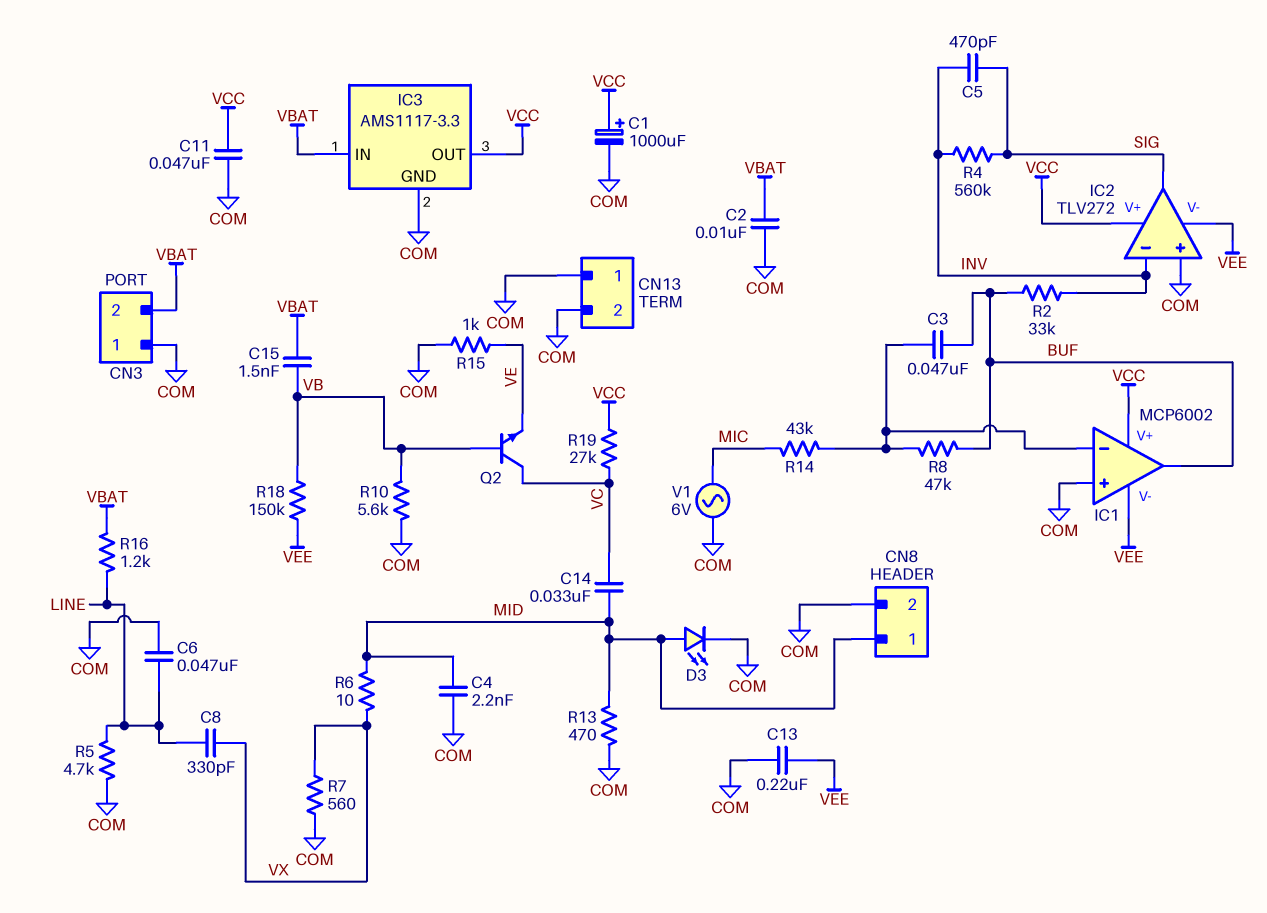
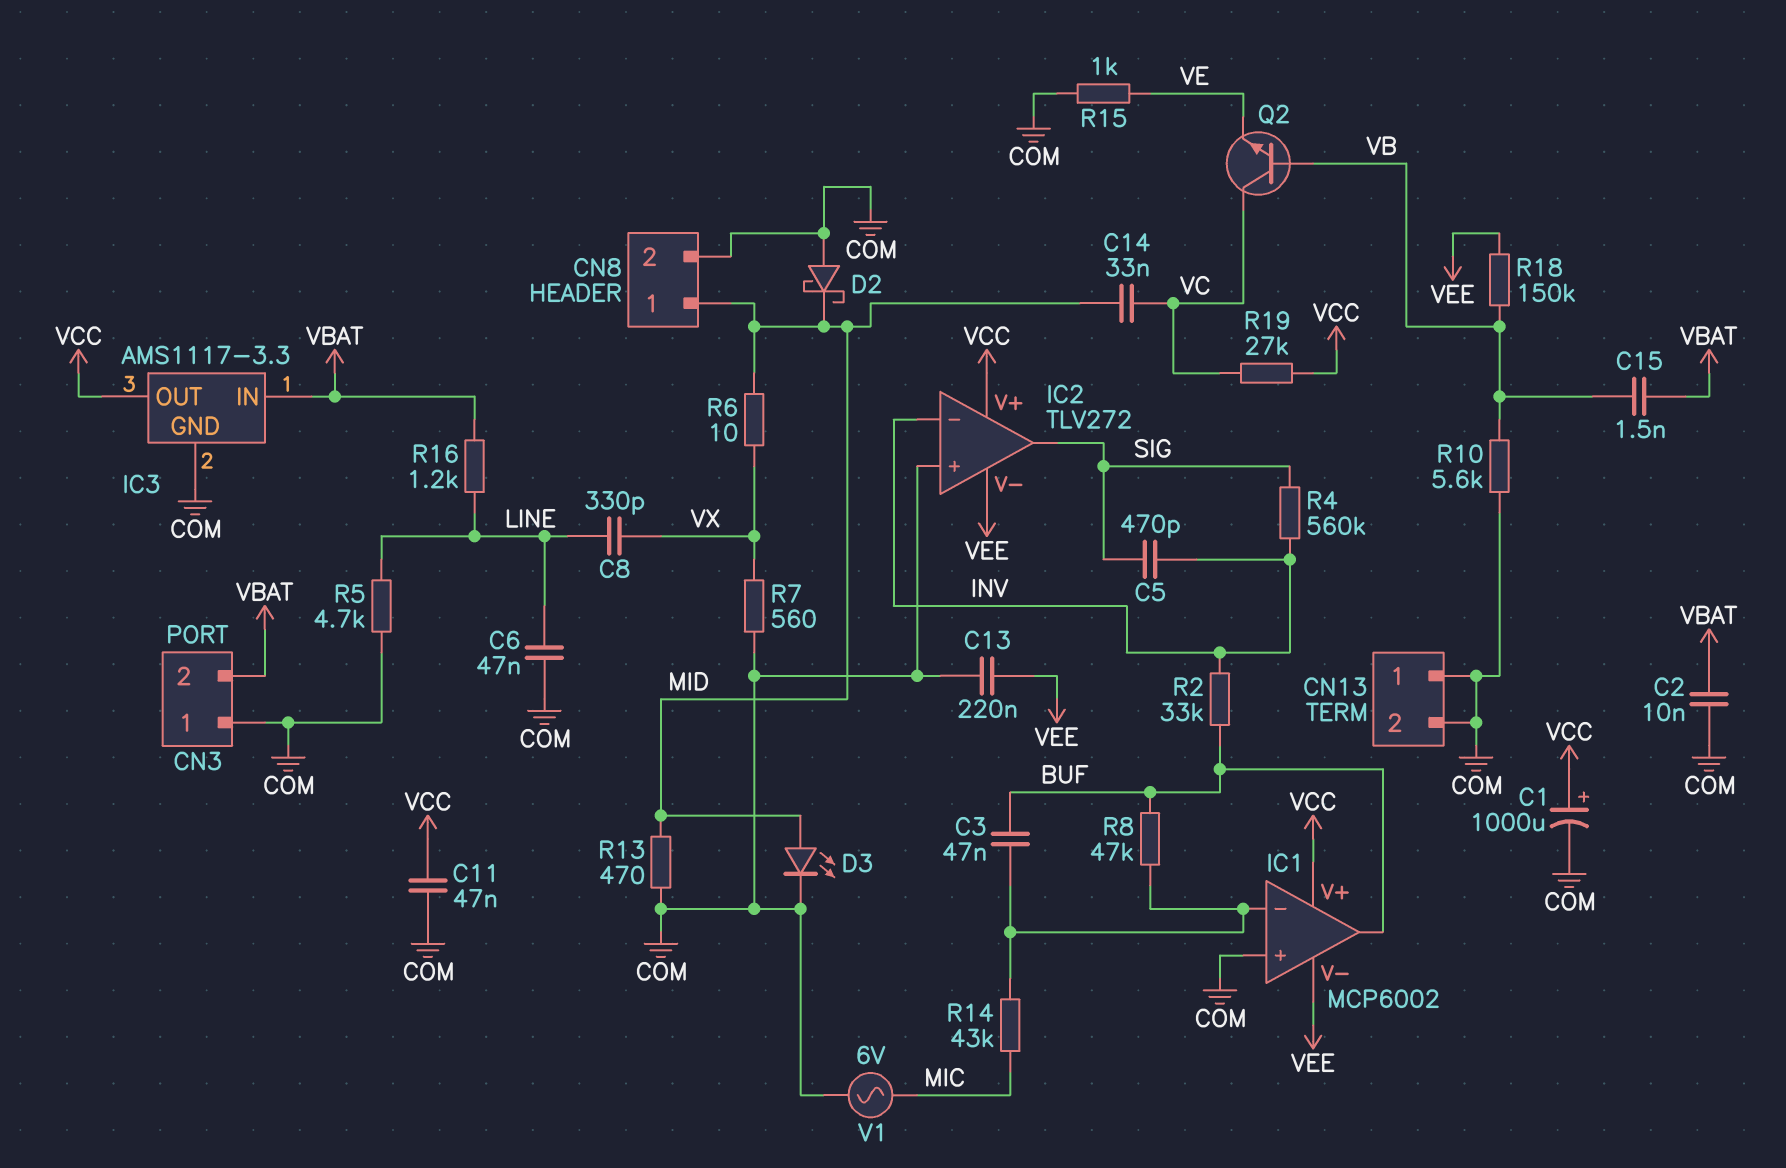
C4: 2.2nF (COM, MID) -> none
D2: none -> schottky (A COM, K MID)

